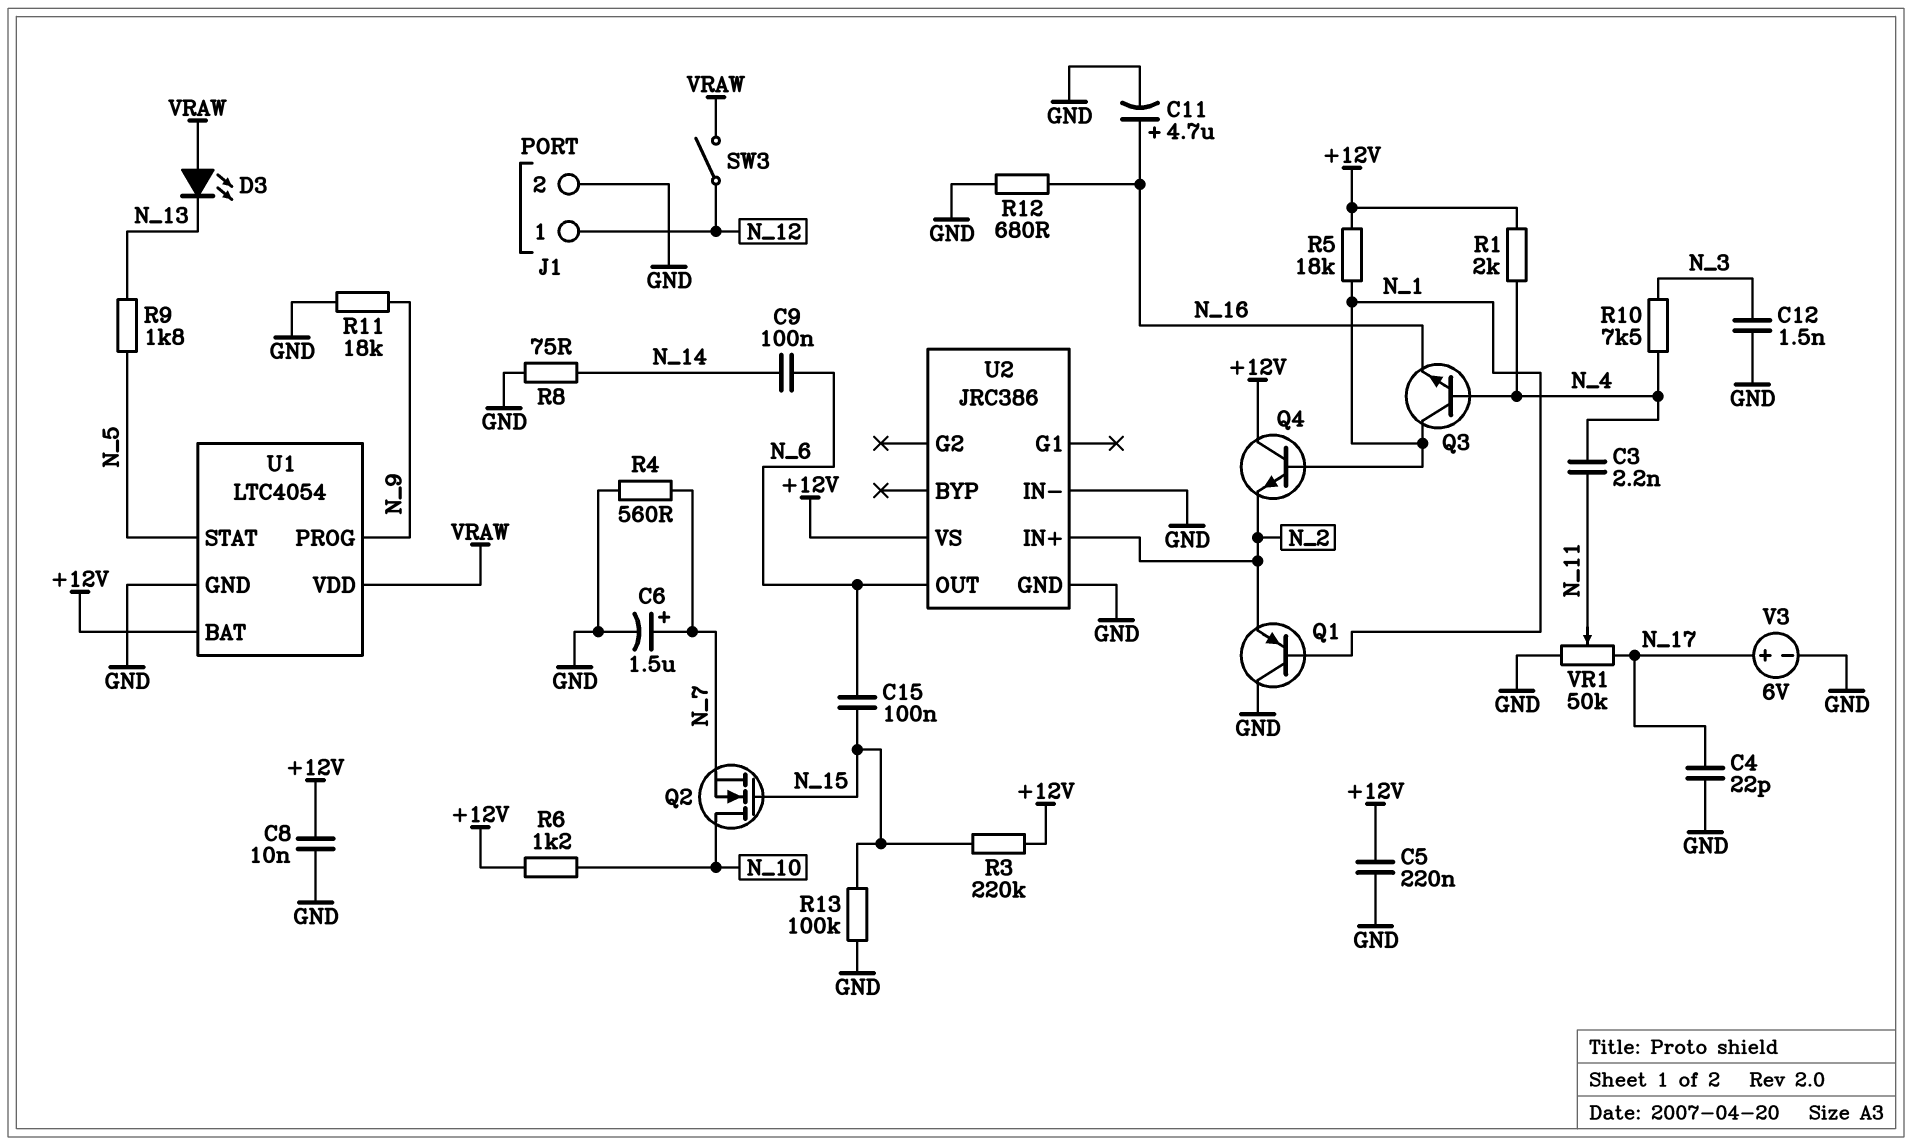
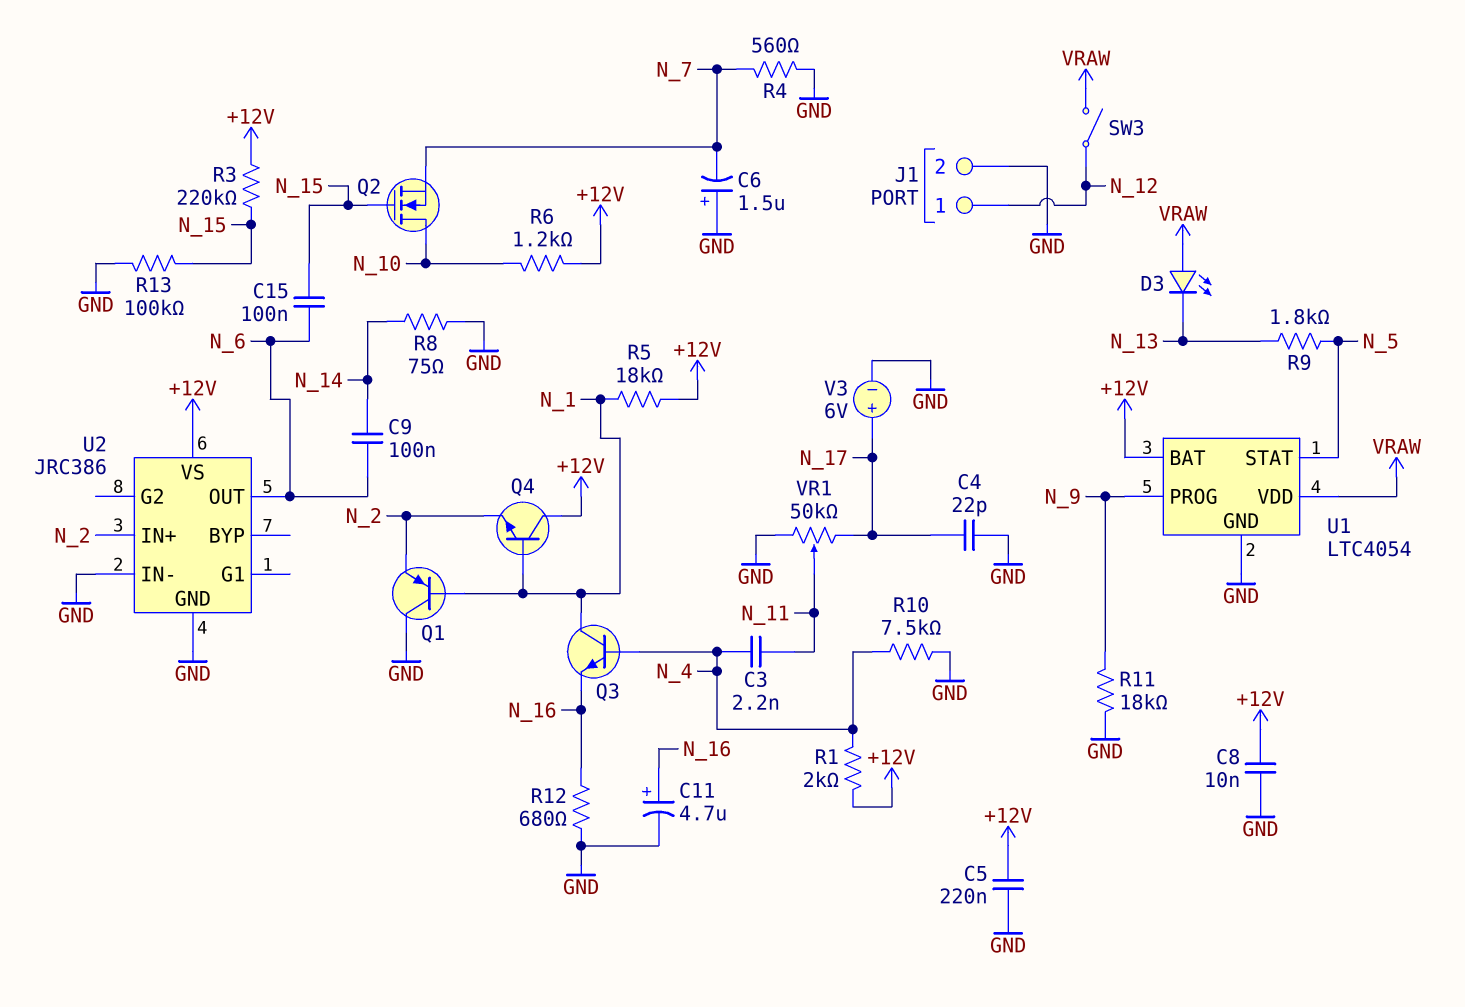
C6: 1.5uF (plus N_7, minus GND) -> 1.5uF (plus GND, minus N_7)
C12: 1.5nF (GND, N_3) -> none
R10: 7.5k (N_3, N_4) -> 7.5k (GND, N_4)

